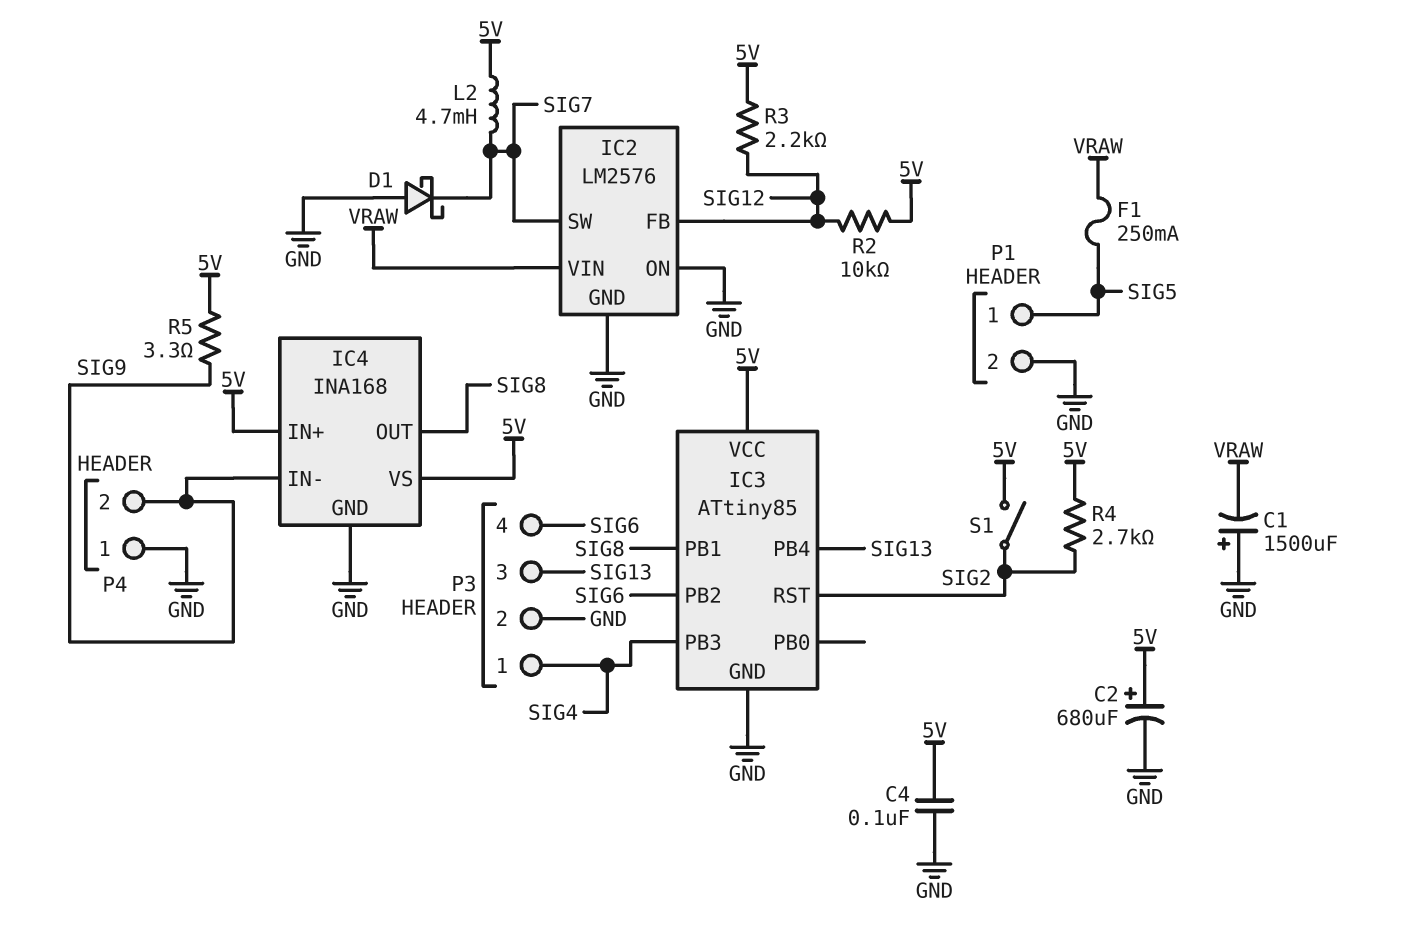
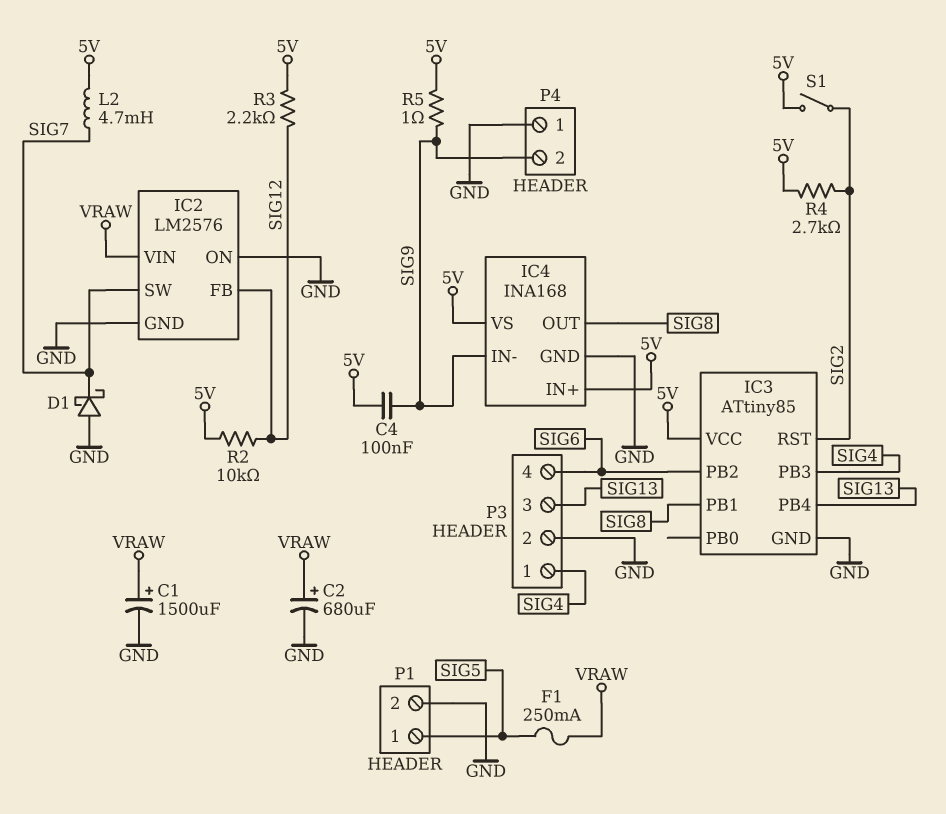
C1: 1500uF (plus GND, minus VRAW) -> 1500uF (plus VRAW, minus GND)
C2: 680uF (plus 5V, minus GND) -> 680uF (plus VRAW, minus GND)
C4: 100nF (5V, GND) -> 100nF (5V, SIG9)
R5: 3.3 (5V, SIG9) -> 1 (5V, SIG9)

